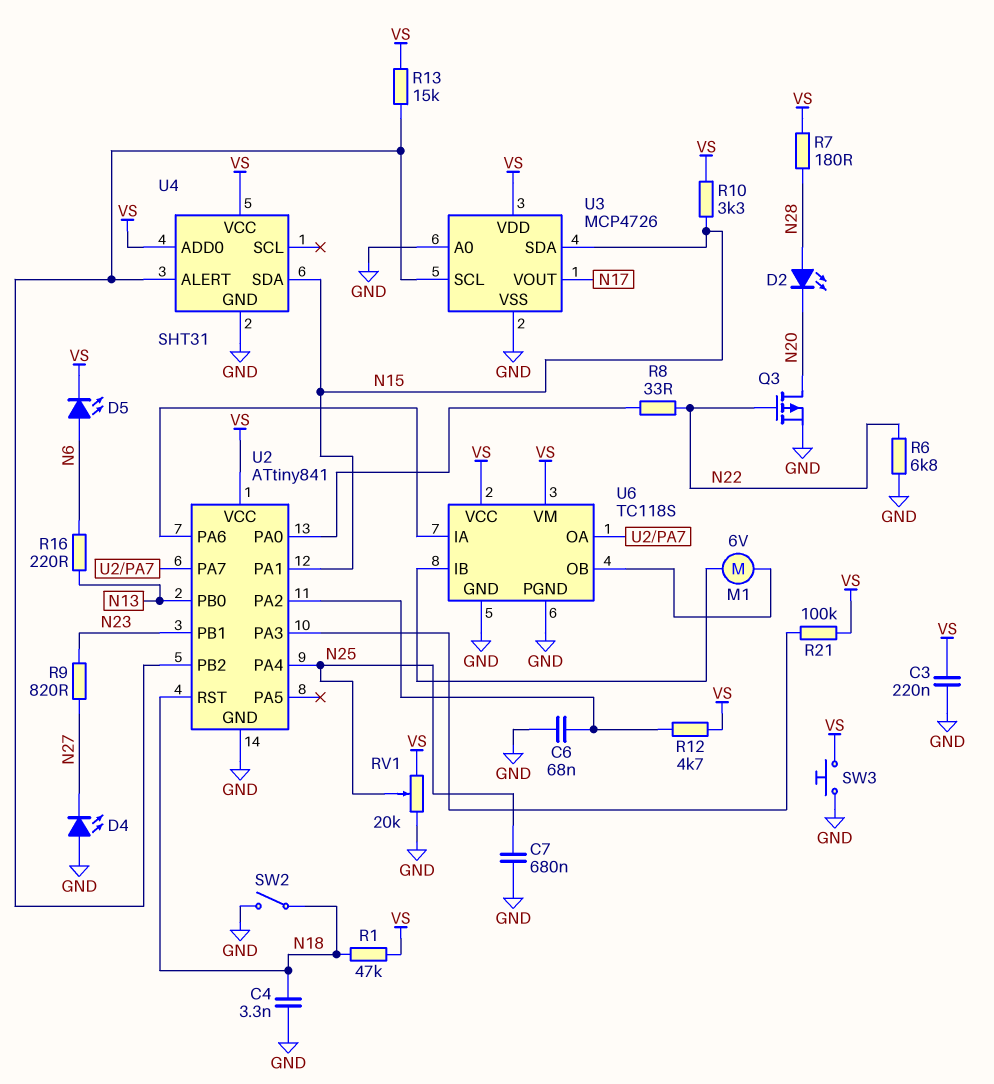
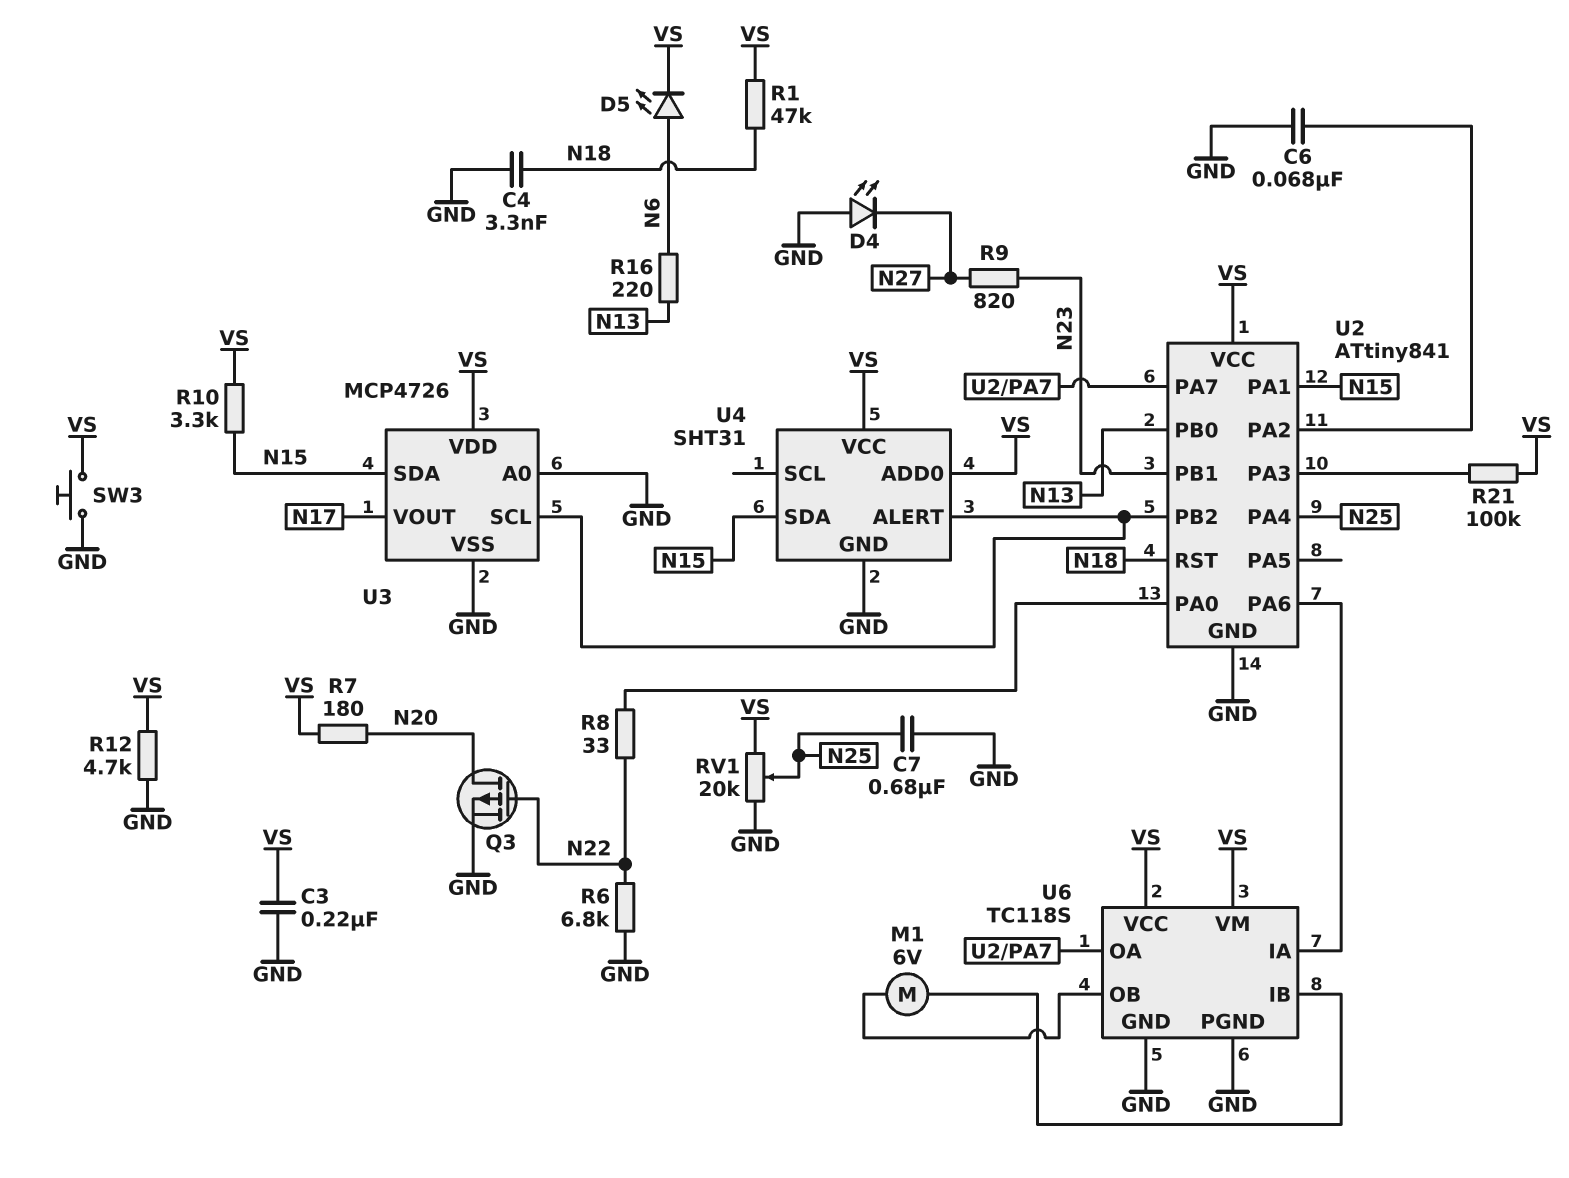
D2: LED (A N28, K N20) -> none
R7: 180 (N28, VS) -> 180 (N20, VS)
R12: 4.7k (U2/PA2, VS) -> 4.7k (GND, VS)
R13: 15k (U2/PB2, VS) -> none
SW2: switch (GND, N18) -> none

